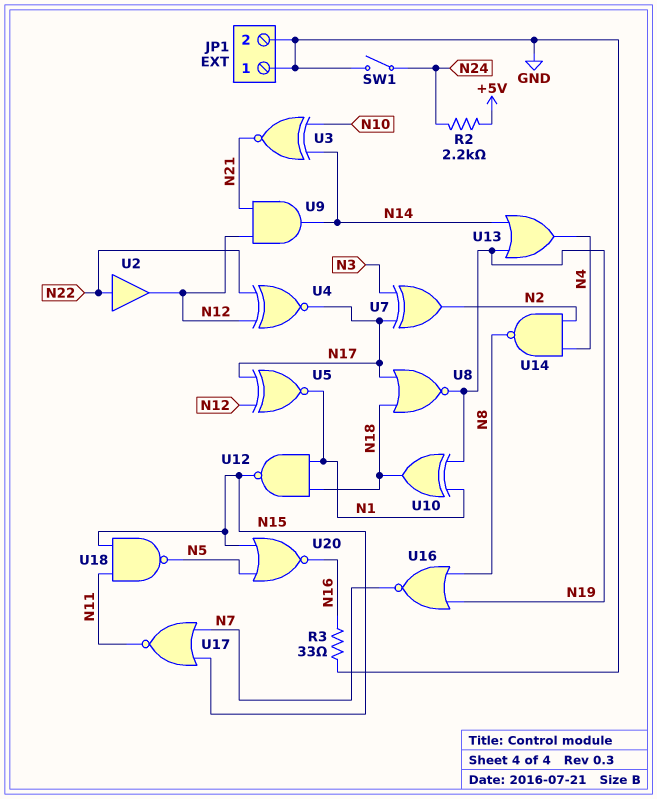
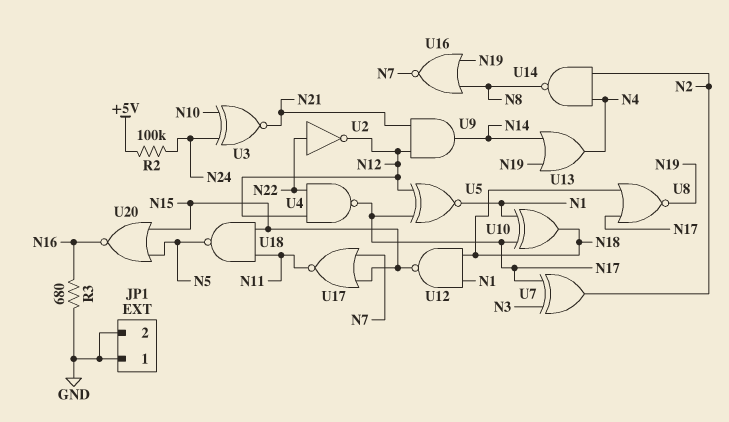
R2: 2.2k (+5V, N24) -> 100k (+5V, N24)
R3: 33 (GND, N16) -> 680 (GND, N16)
SW1: switch (GND, N24) -> none
U2: buffer (in N22, out N12) -> NOT (in N22, out N12)
U3: XNOR (in N10, in N14, out N21) -> XNOR (in N10, in N24, out N21)
U4: XNOR (in N12, in N22, out N17) -> NAND (in N12, in N22, out N17)
U10: XOR (in N1, in N19, out N18) -> XOR (in N1, in N17, out N18)

